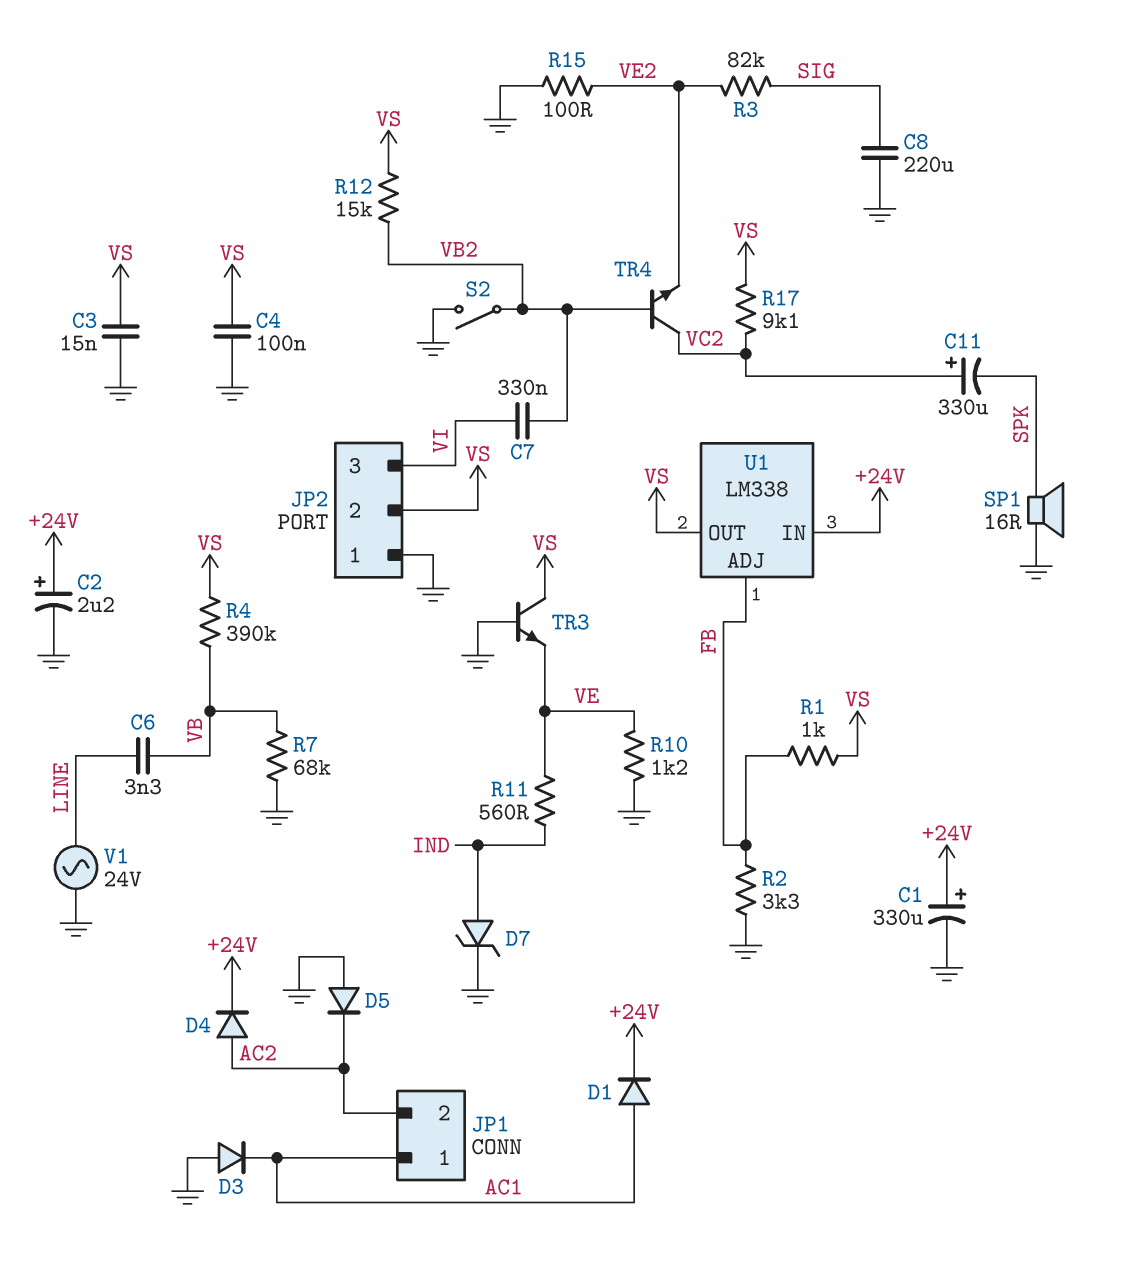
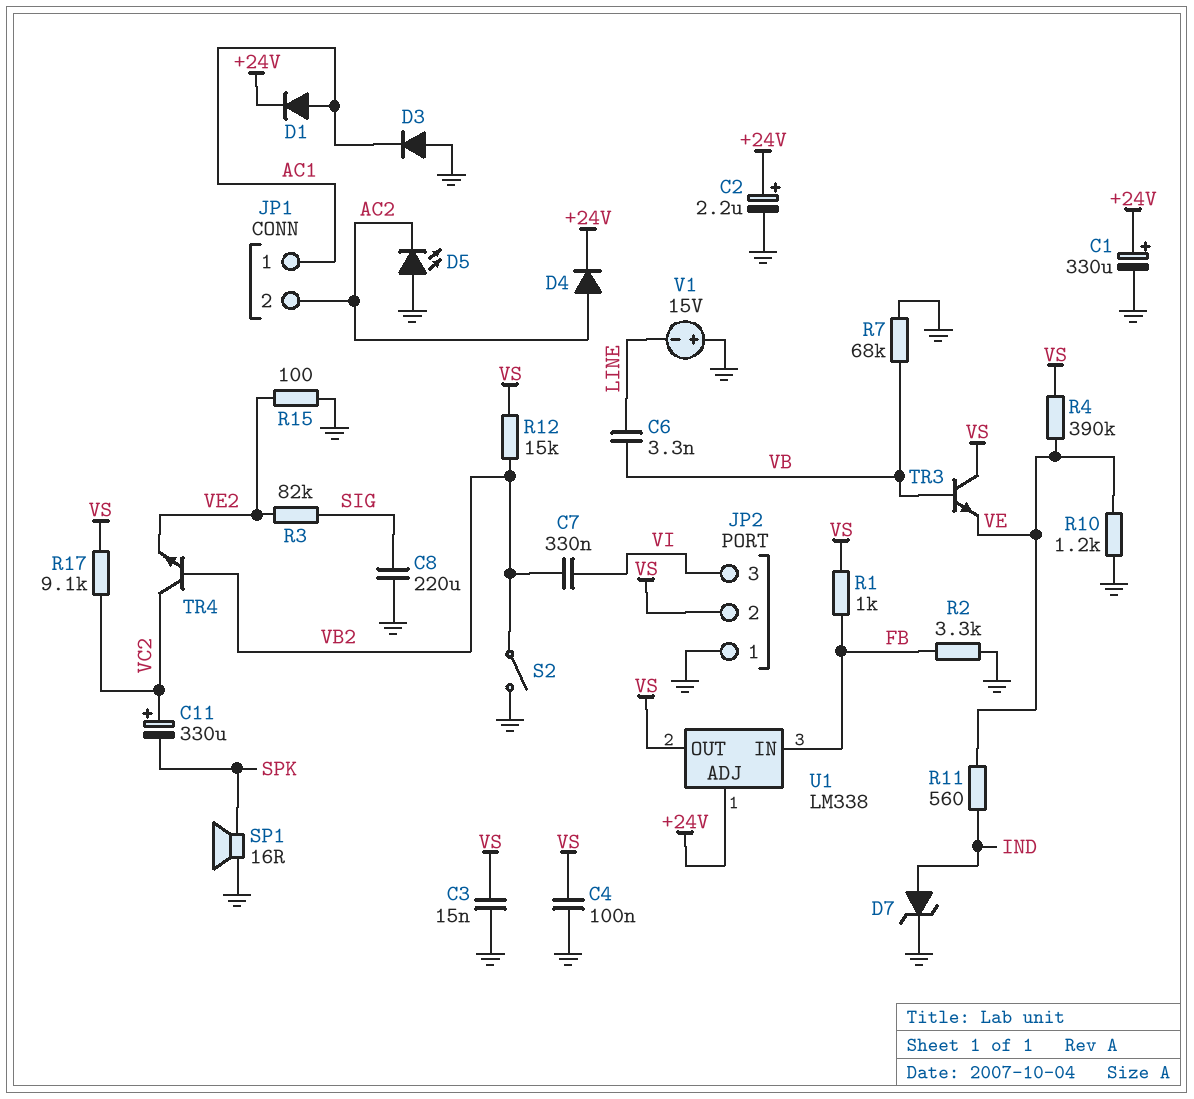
D5: diode (A GND, K AC2) -> LED (A GND, K AC2)
R4: 390k (VB, VS) -> 390k (VE, VS)
TR3: NPN (B GND, C VS, E VE) -> NPN (B VB, C VS, E VE)
U1 pin ADJ: FB -> +24V
U1 pin IN: +24V -> FB
V1: AC 24V (GND, LINE) -> 15V (plus GND, minus LINE)

